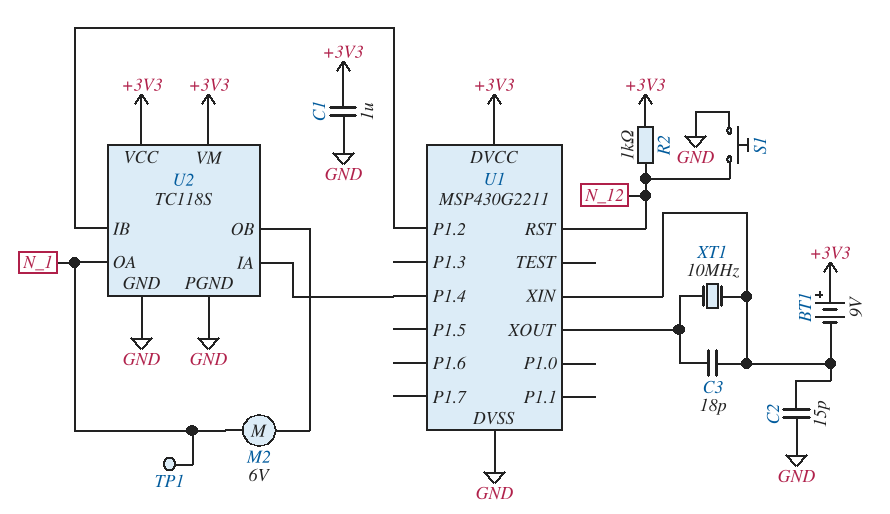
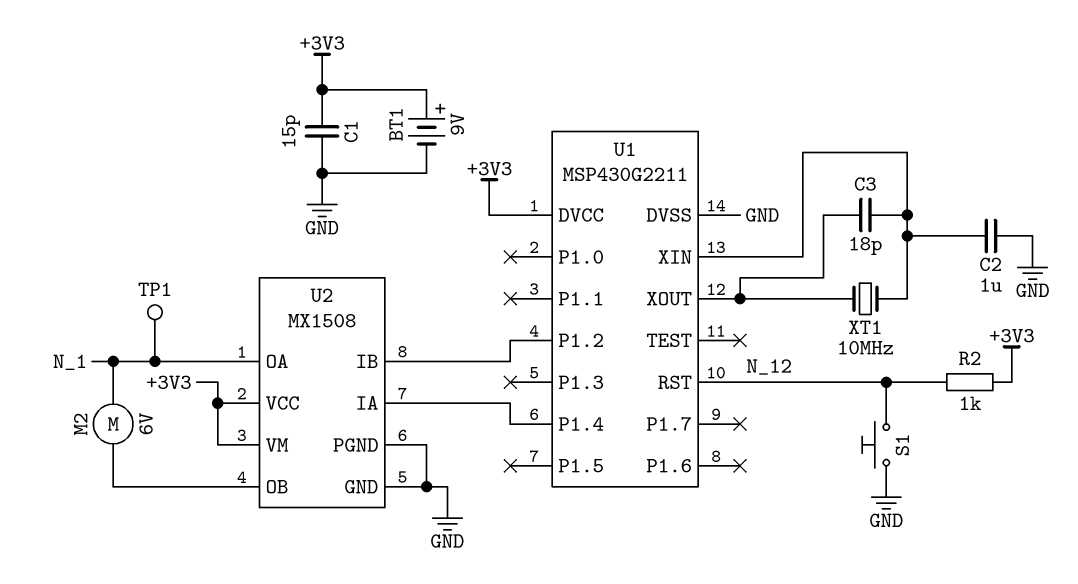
BT1: 9V (plus +3V3, minus U1/XIN) -> 9V (plus +3V3, minus GND)
C1: 1uF (+3V3, GND) -> 15pF (+3V3, GND)
C2: 15pF (GND, U1/XIN) -> 1uF (GND, U1/XIN)
U2: TC118S -> MX1508

